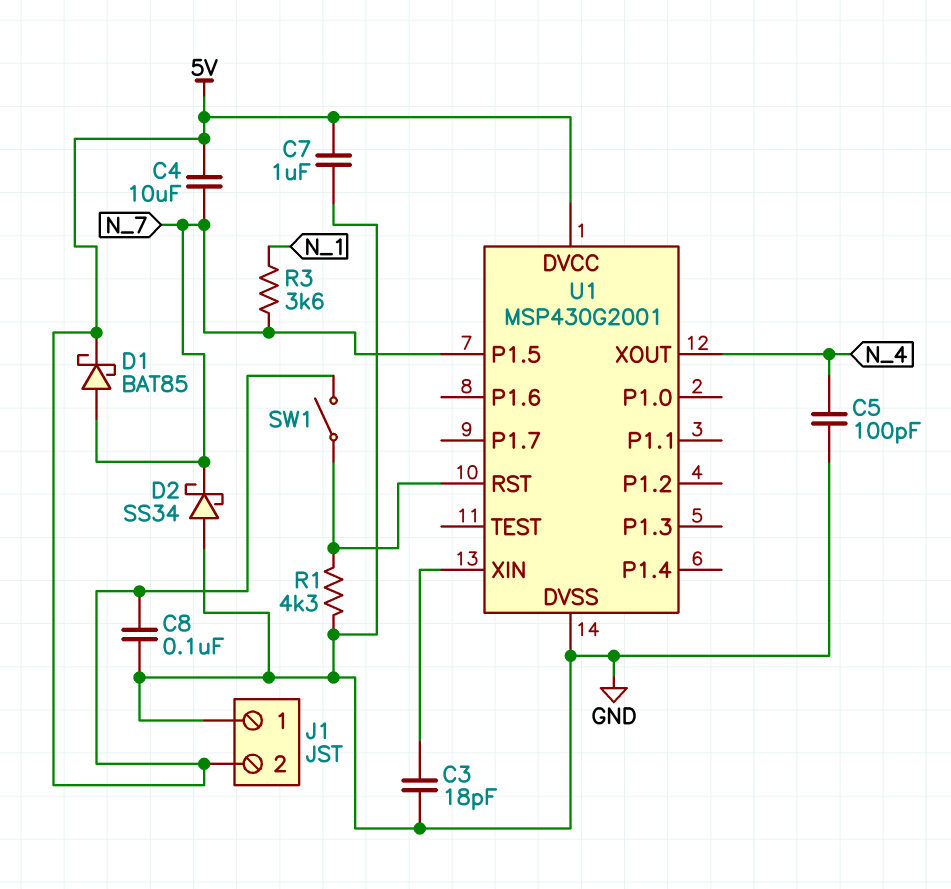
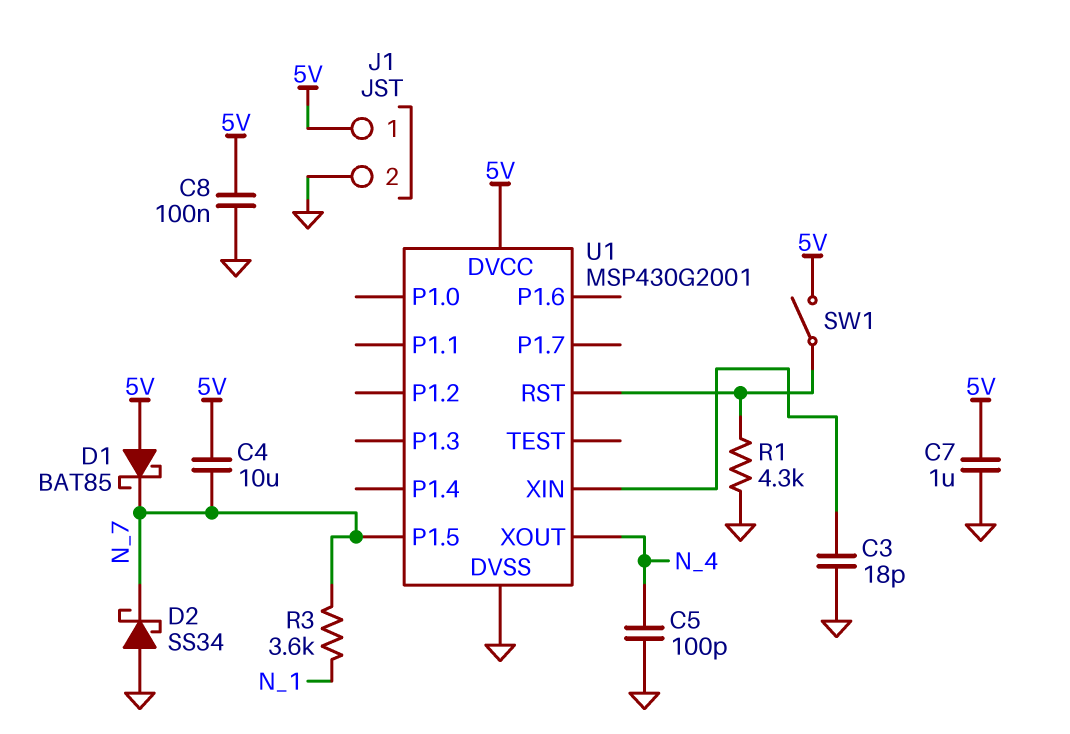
D1: schottky BAT85 (A N_7, K 5V) -> schottky BAT85 (A 5V, K N_7)
J1 pin 1: GND -> 5V
J1 pin 2: 5V -> GND

